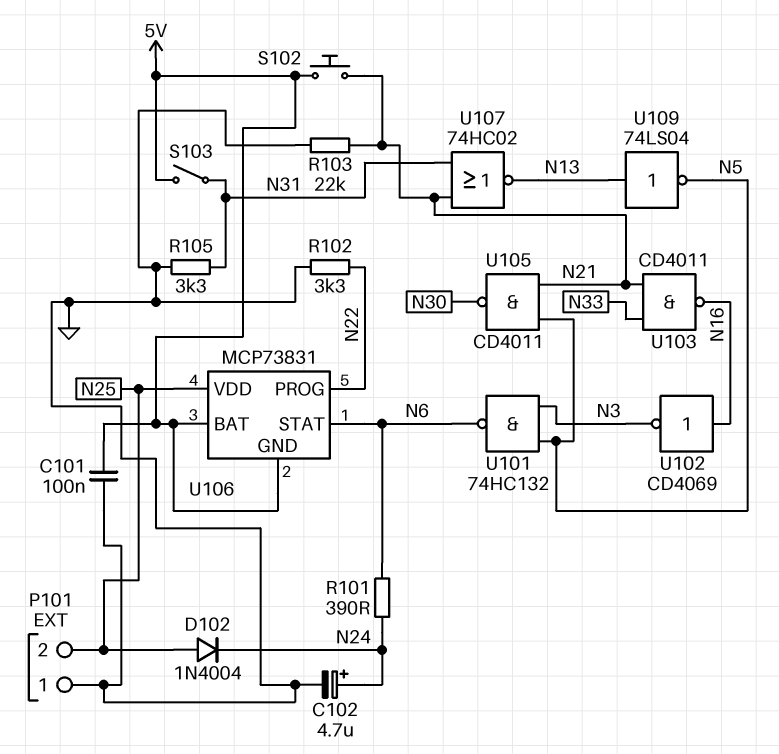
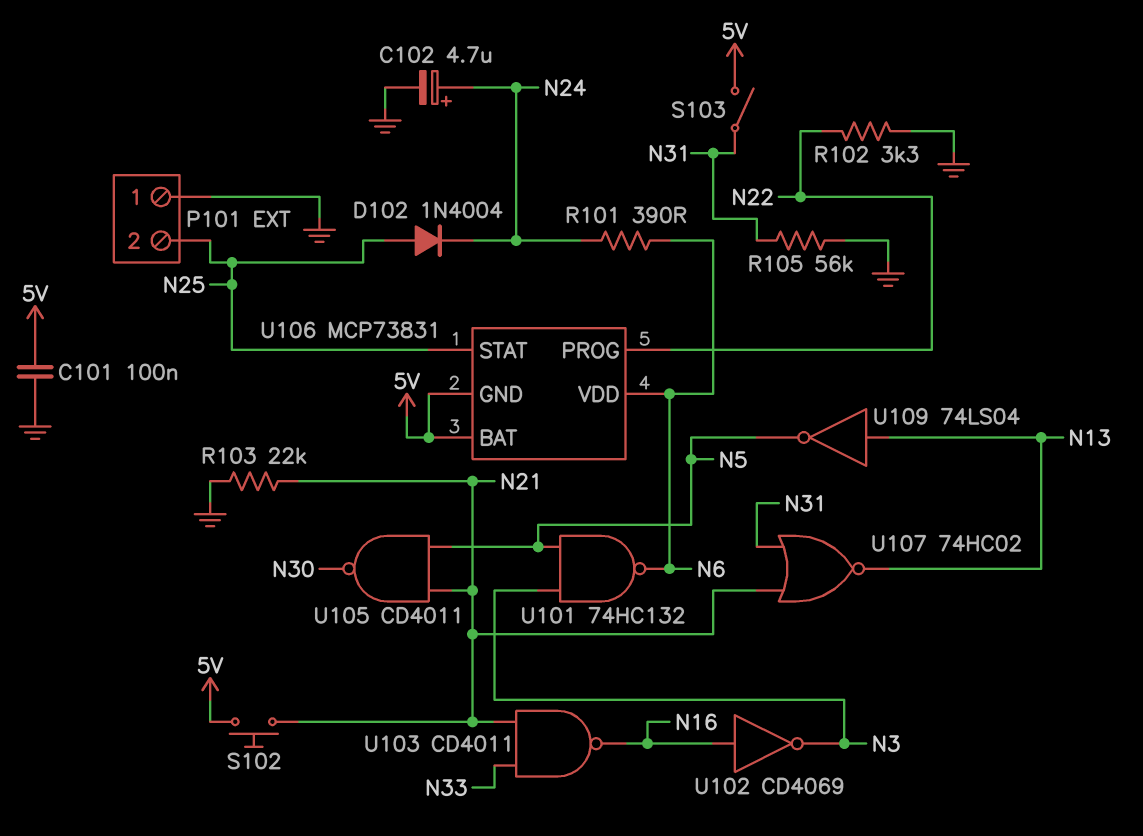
R105: 3.3k (GND, N31) -> 56k (GND, N31)
U106 pin STAT: N6 -> N25
U106 pin VDD: N25 -> N6

